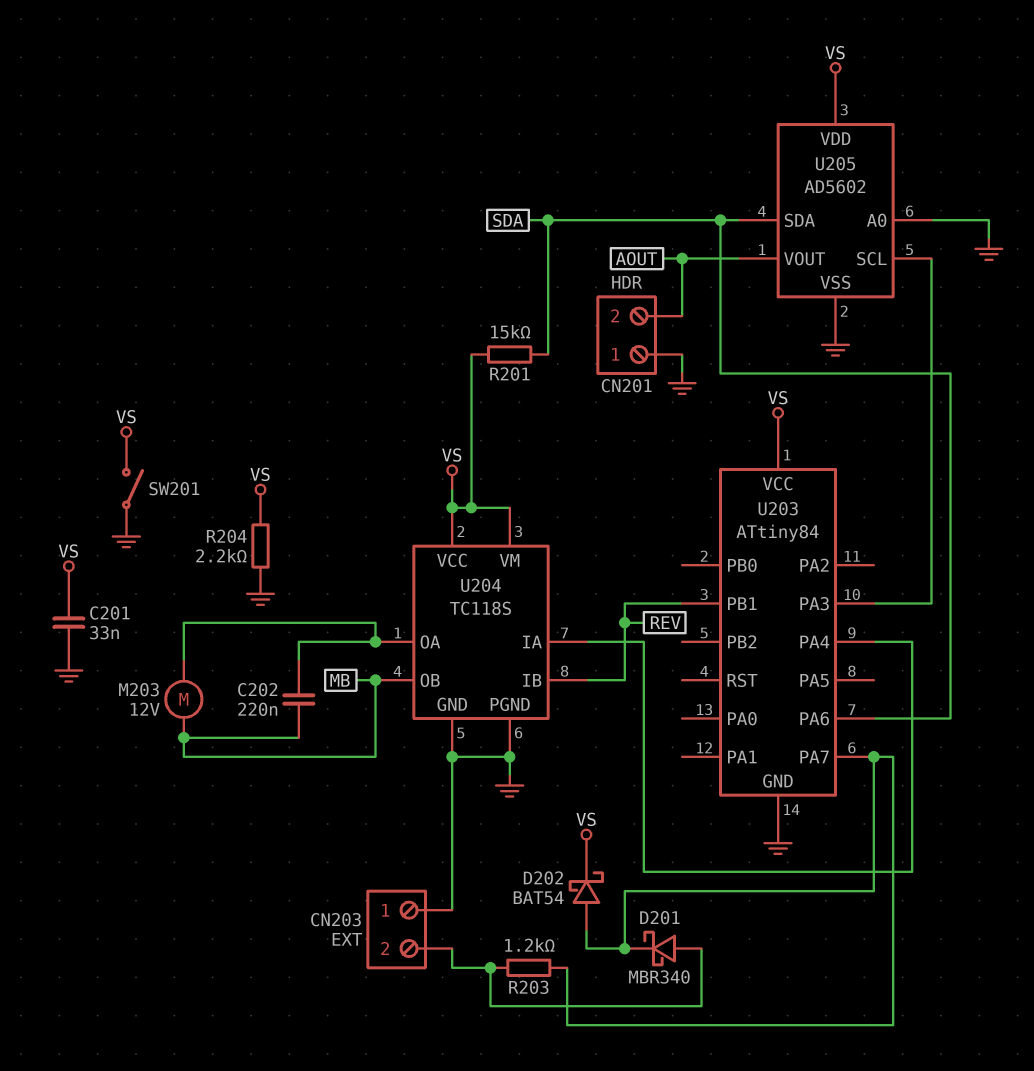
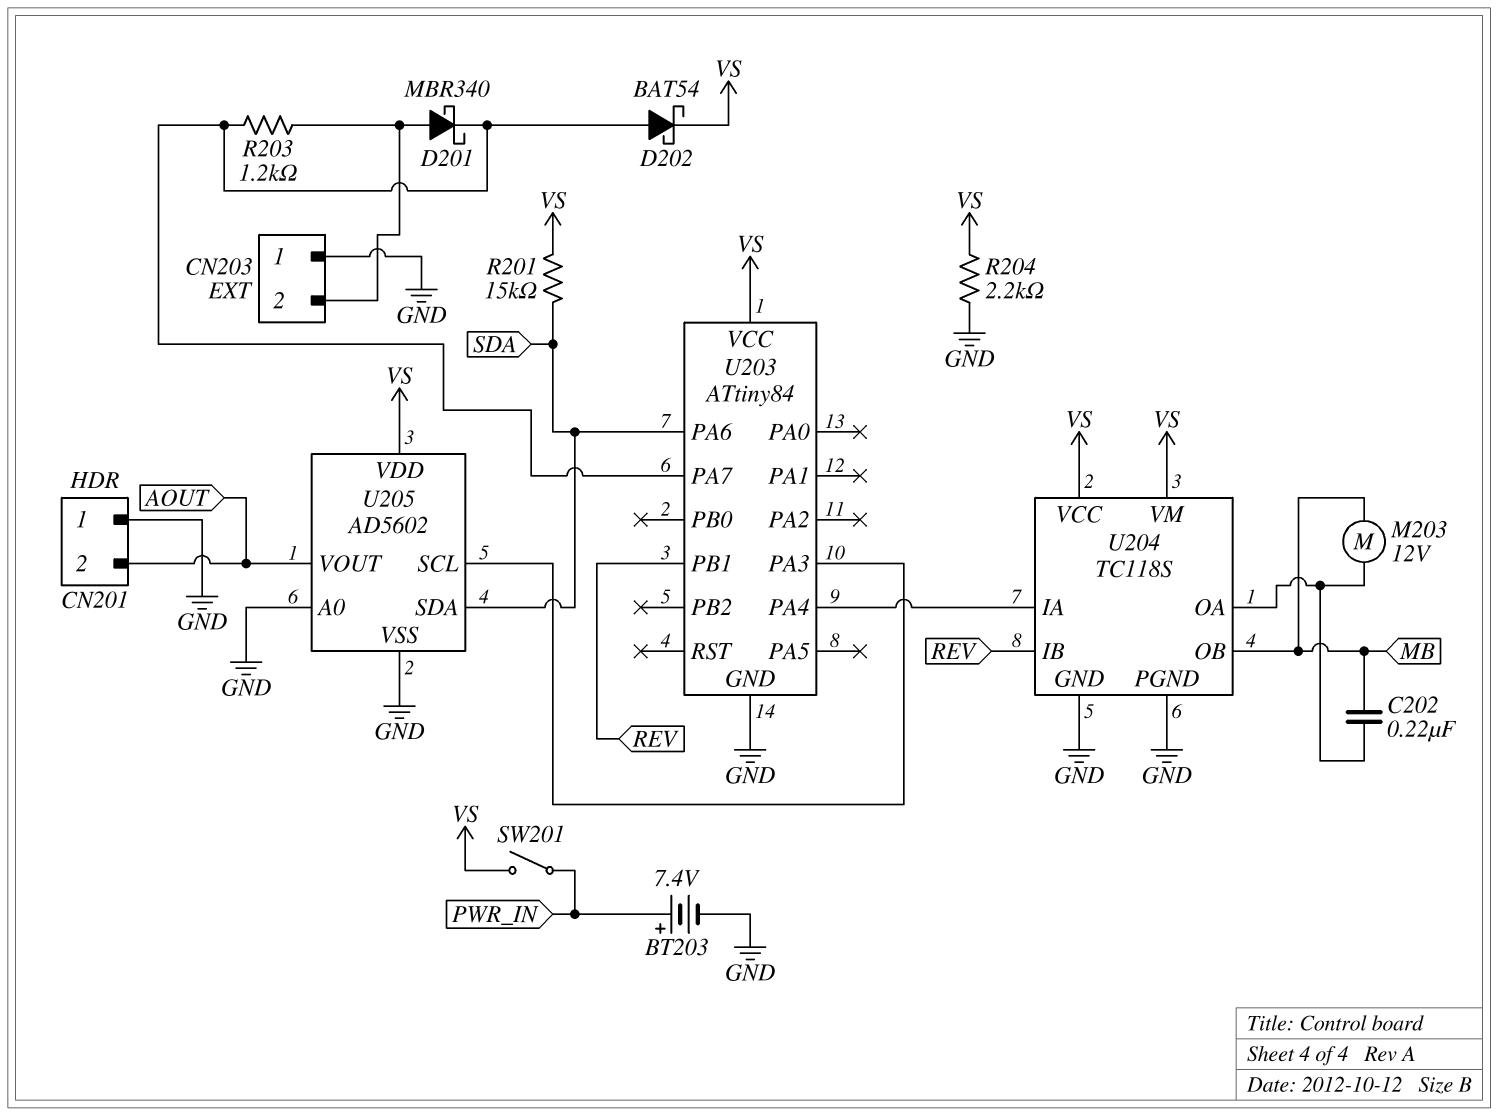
BT203: none -> 7.4V (plus PWR_IN, minus GND)
C201: 33nF (GND, VS) -> none
SW201: switch (GND, VS) -> switch (PWR_IN, VS)

